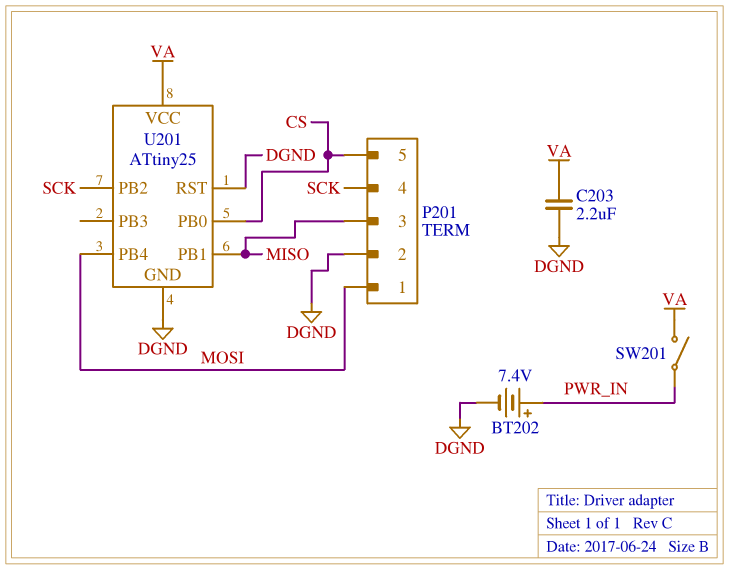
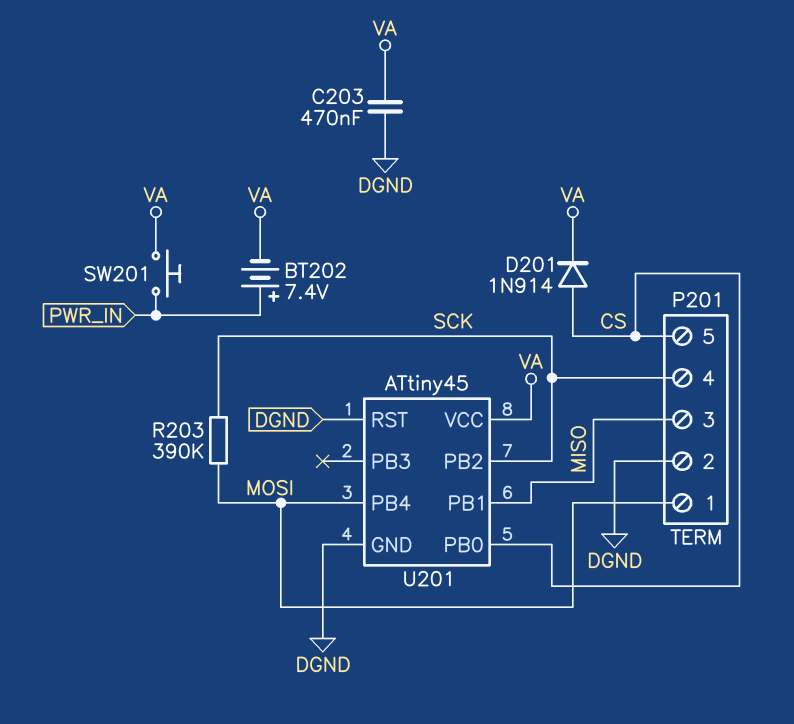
BT202: 7.4V (plus PWR_IN, minus DGND) -> 7.4V (plus PWR_IN, minus VA)
C203: 2.2uF (DGND, VA) -> 470nF (DGND, VA)
D201: none -> diode 1N914 (A CS, K VA)
R203: none -> 390k (MOSI, SCK)
SW201: switch (PWR_IN, VA) -> button (PWR_IN, VA)
U201: ATtiny25 -> ATtiny45

